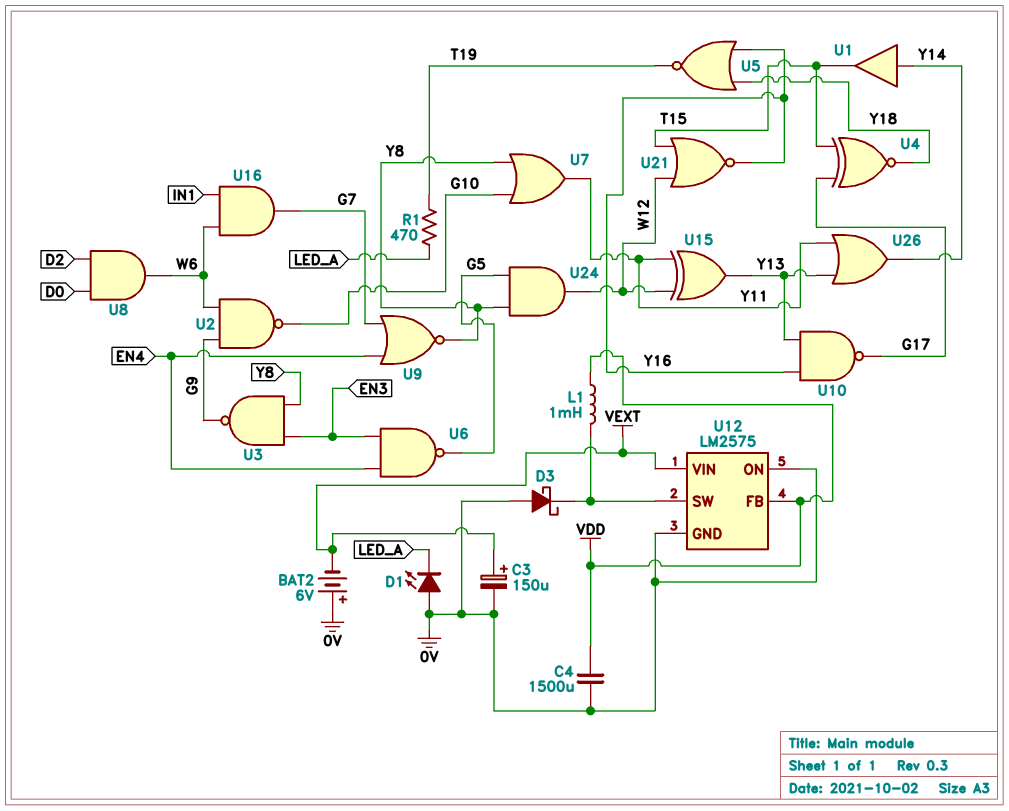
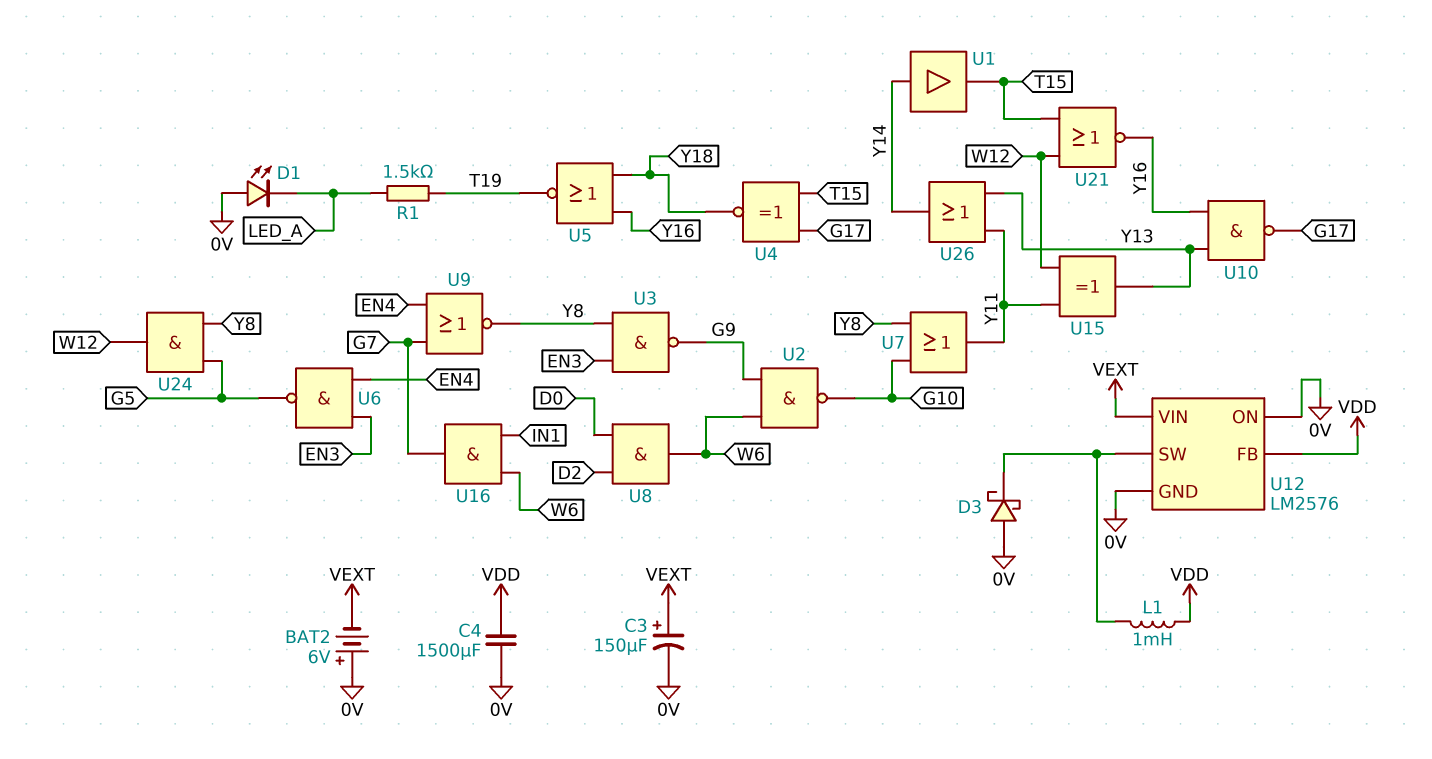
R1: 470 (LED_A, T19) -> 1.5k (LED_A, T19)
U12: LM2575 -> LM2576

